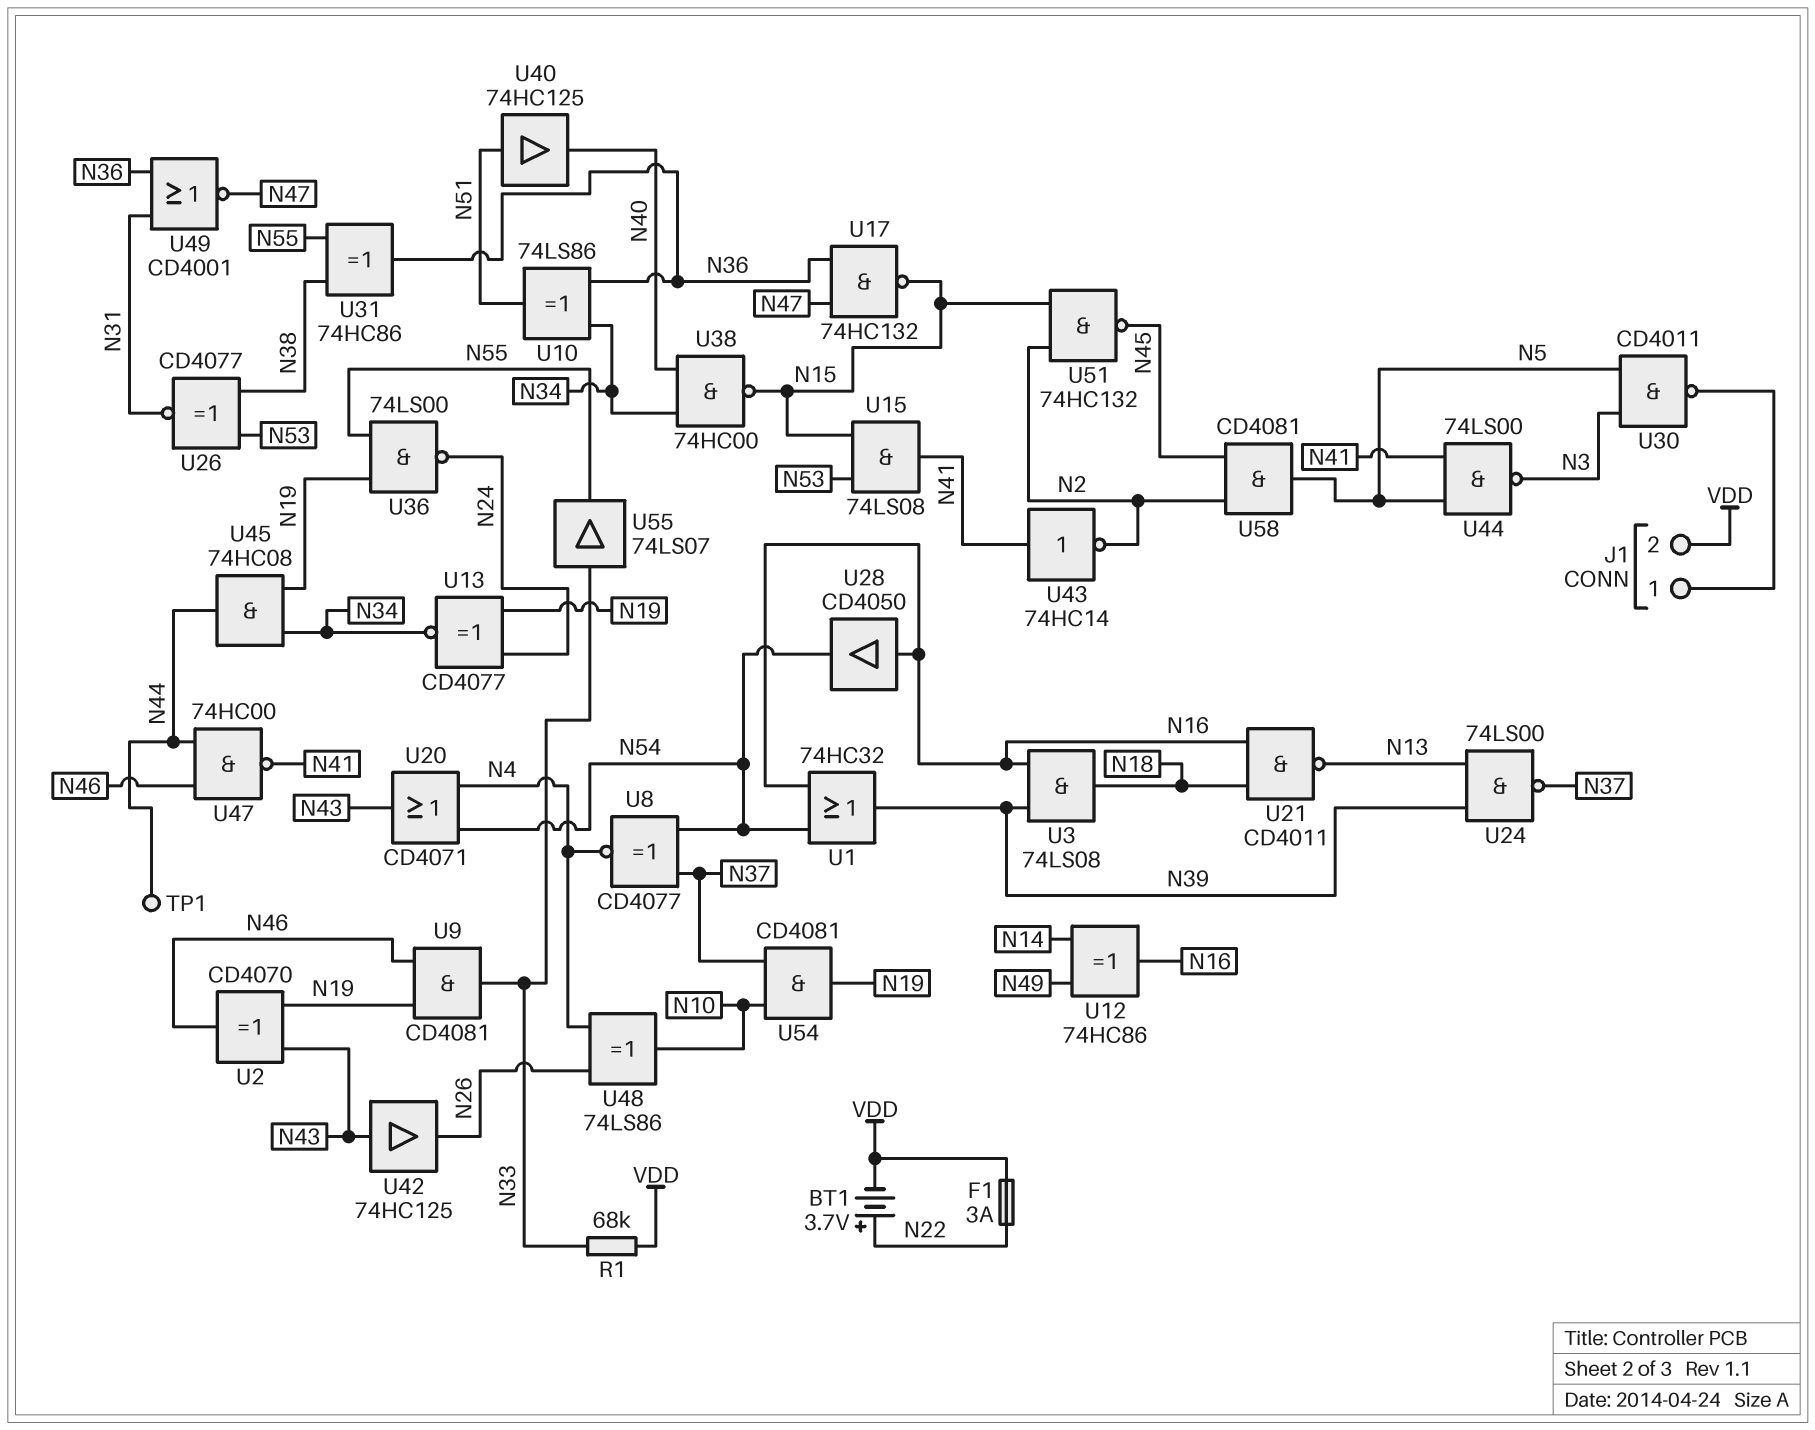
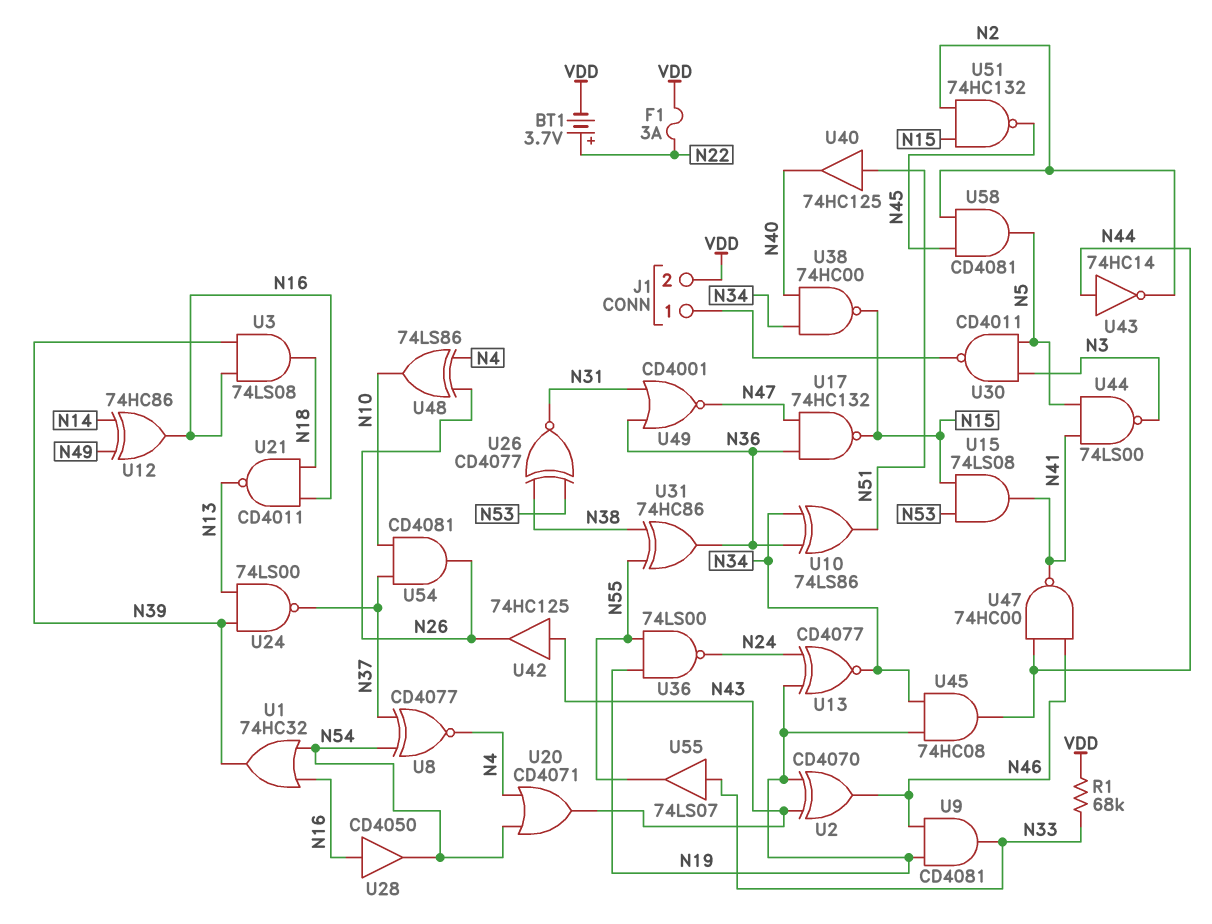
TP1: test point (N44) -> none
U43: NOT 74HC14 (in N41, out N2) -> NOT 74HC14 (in N44, out N2)
U54: AND CD4081 (in N10, in N37, out N19) -> AND CD4081 (in N10, in N37, out N26)

